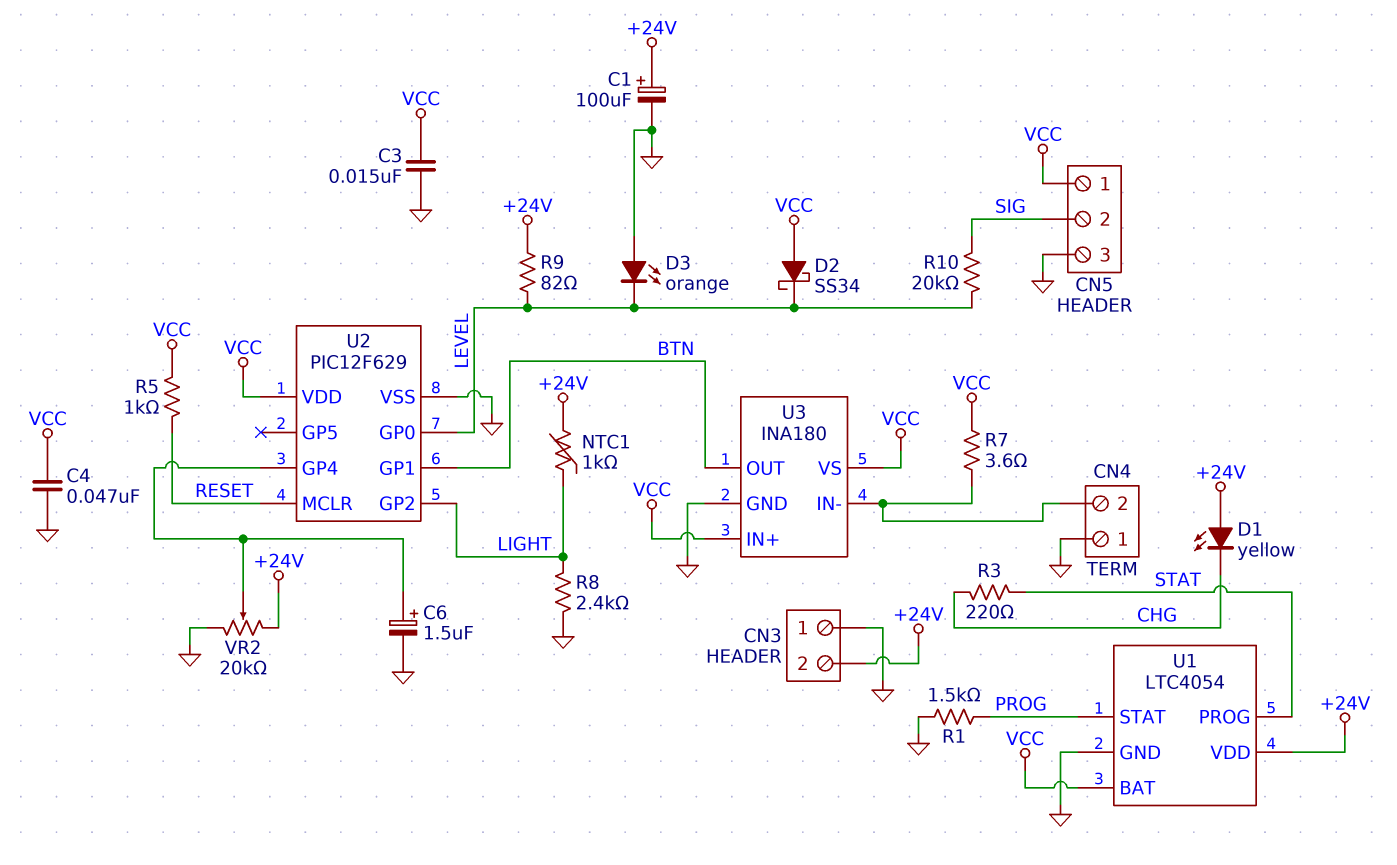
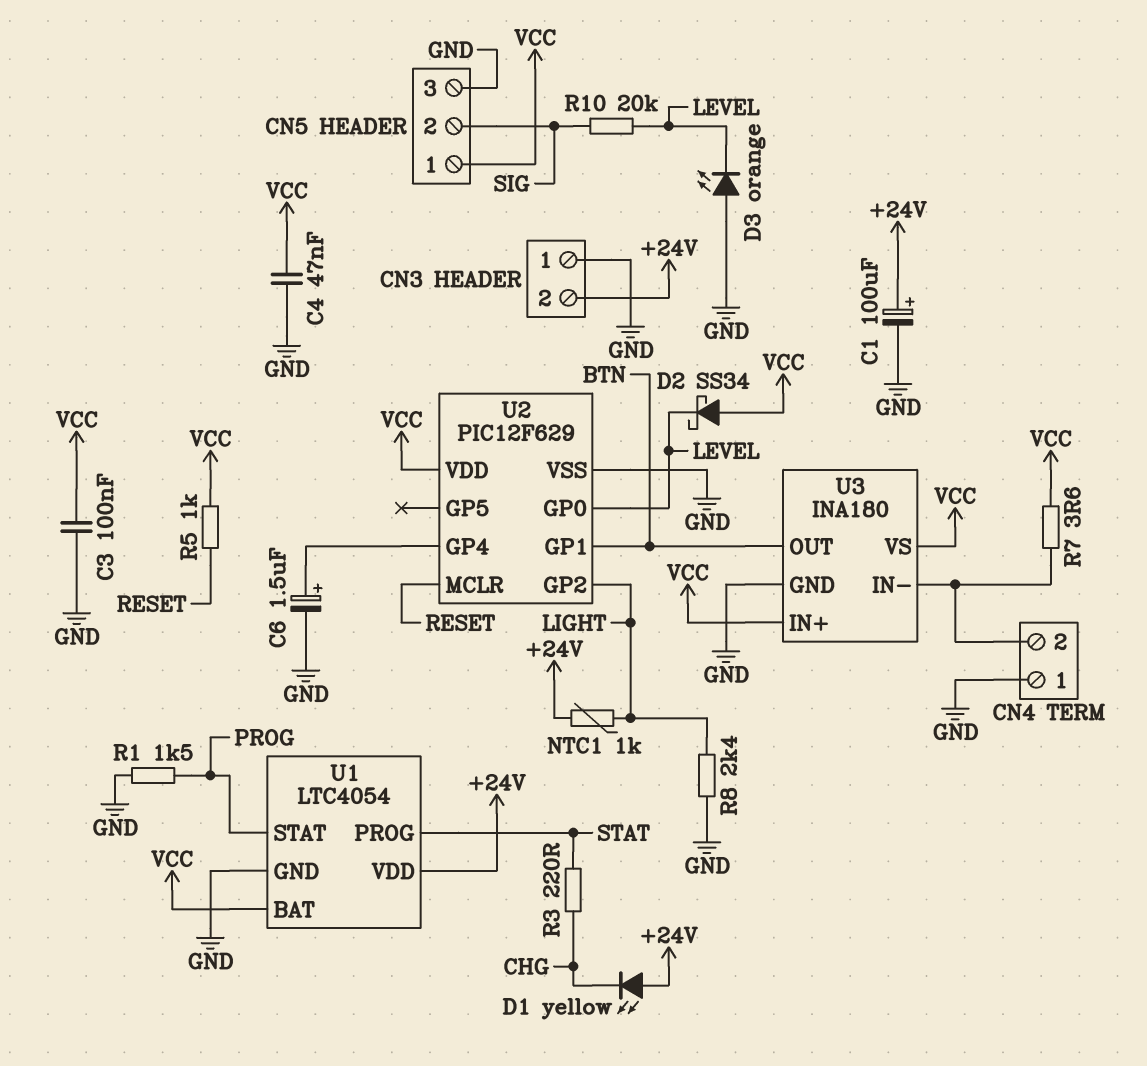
C3: 15nF (GND, VCC) -> 100nF (GND, VCC)
R9: 82 (+24V, LEVEL) -> none
VR2: 20k (+24V, GND, wiper U2/GP4) -> none

